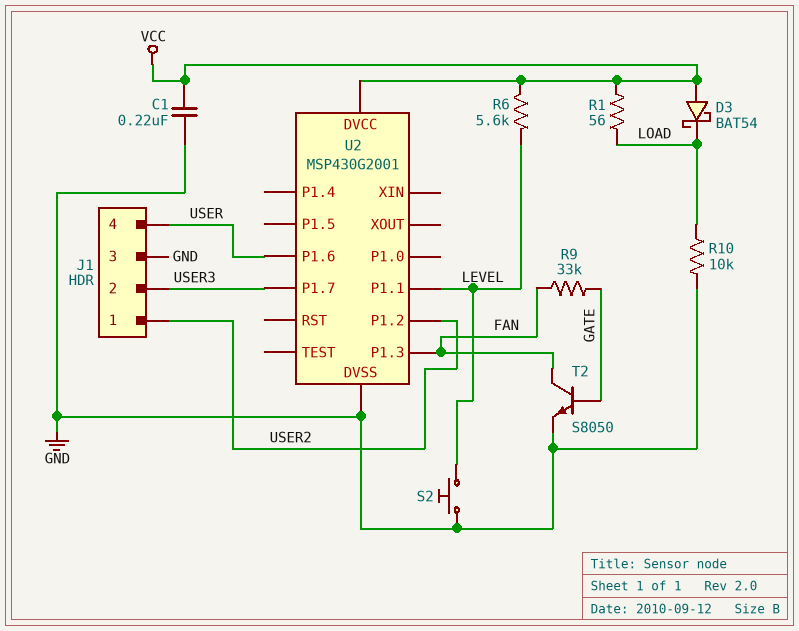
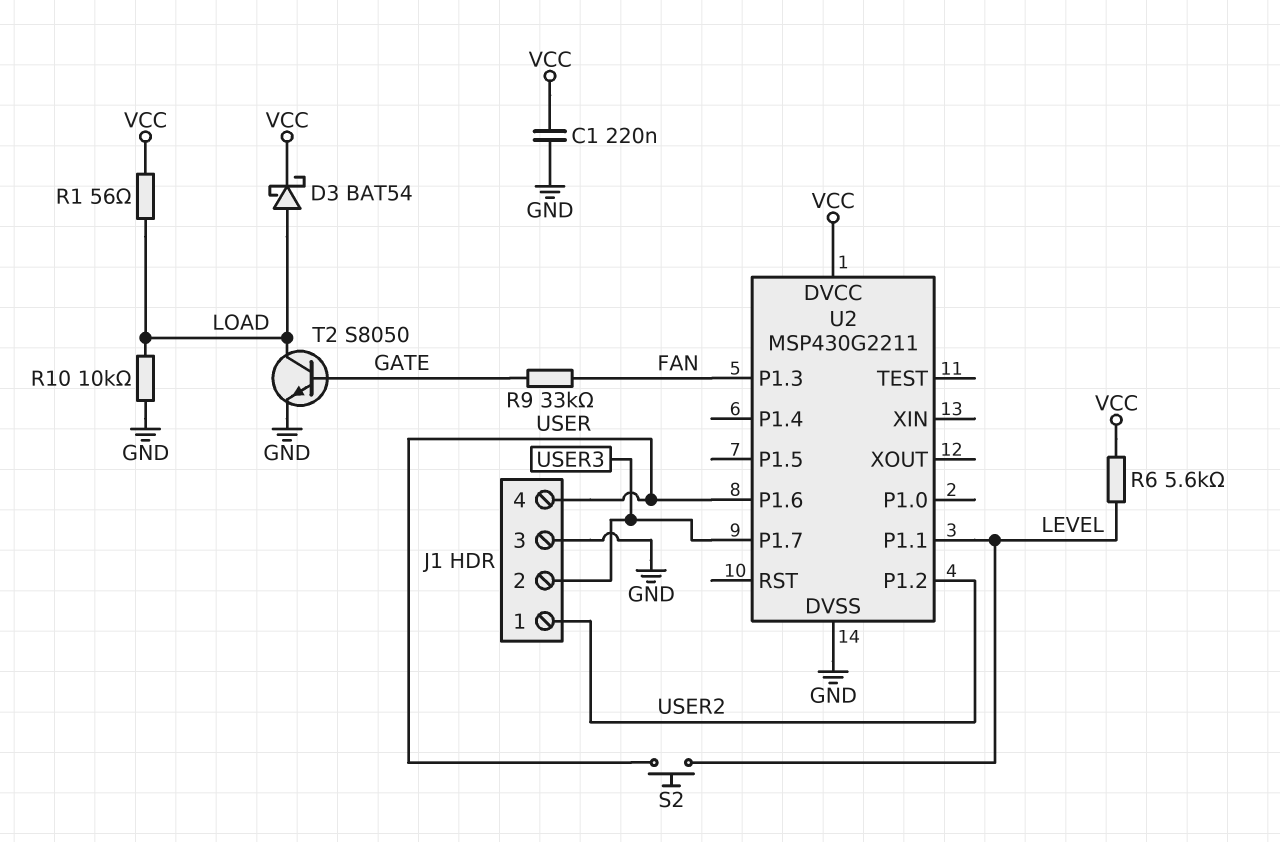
D3: schottky BAT54 (A VCC, K LOAD) -> schottky BAT54 (A LOAD, K VCC)
S2: button (GND, LEVEL) -> button (LEVEL, USER)
T2: NPN S8050 (B GATE, C FAN, E GND) -> NPN S8050 (B GATE, C LOAD, E GND)
U2: MSP430G2001 -> MSP430G2211

